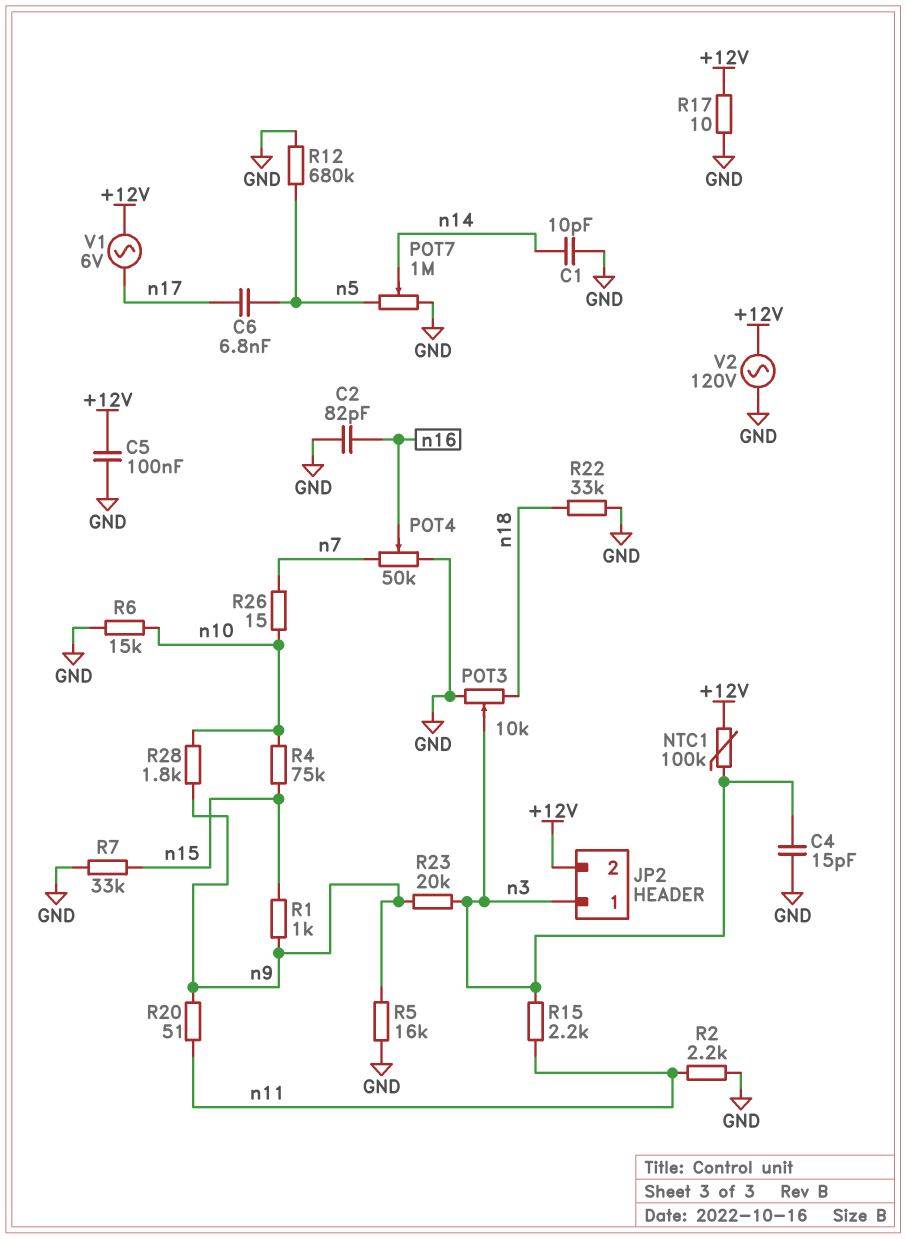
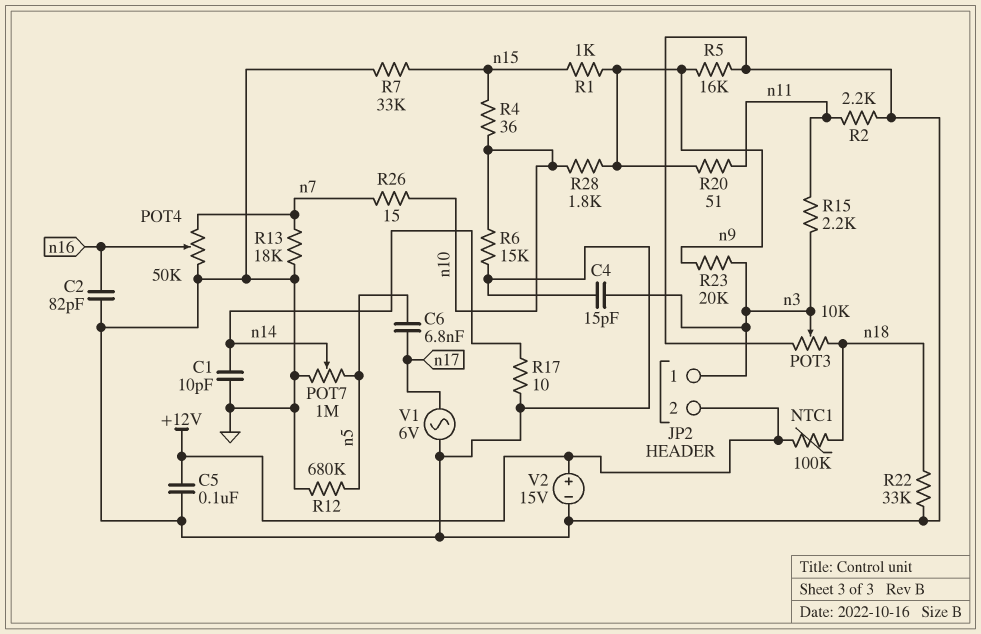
NTC1: 100k (+12V, n3) -> 100k (+12V, n18)
R4: 75k (n10, n15) -> 36 (n10, n15)
R13: none -> 18k (GND, n7)
R17: 10 (+12V, GND) -> 10 (GND, n14)
V1: AC 6V (+12V, n17) -> AC 6V (GND, n17)
V2: AC 120V (+12V, GND) -> 15V (plus +12V, minus GND)

